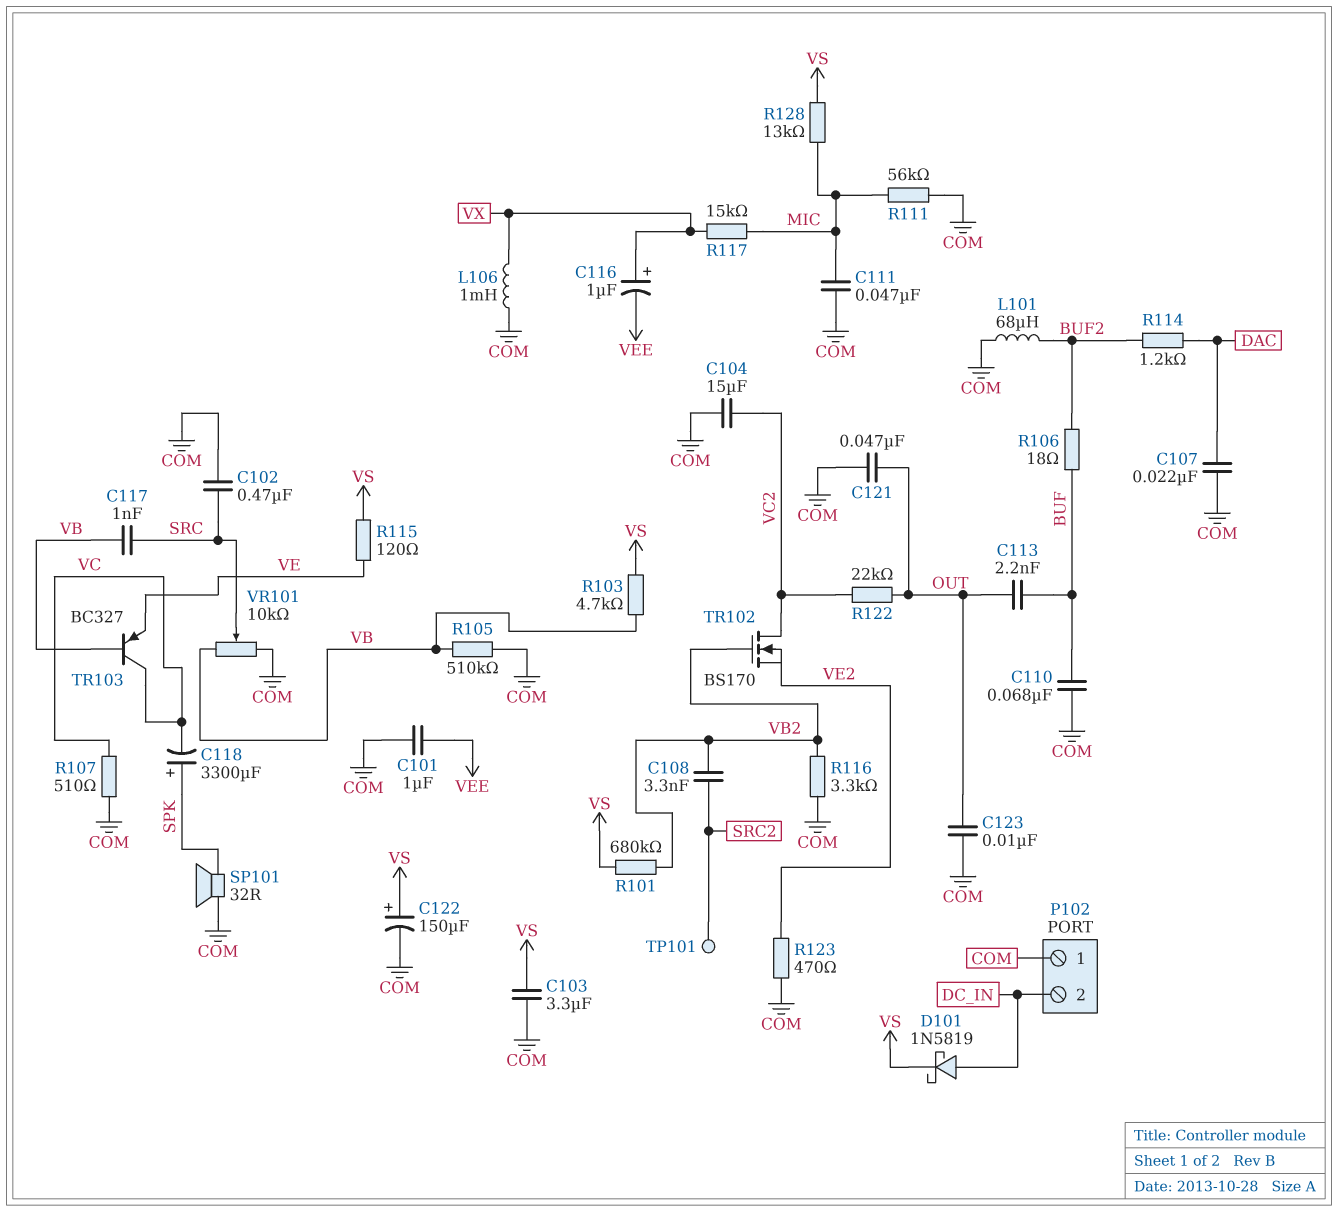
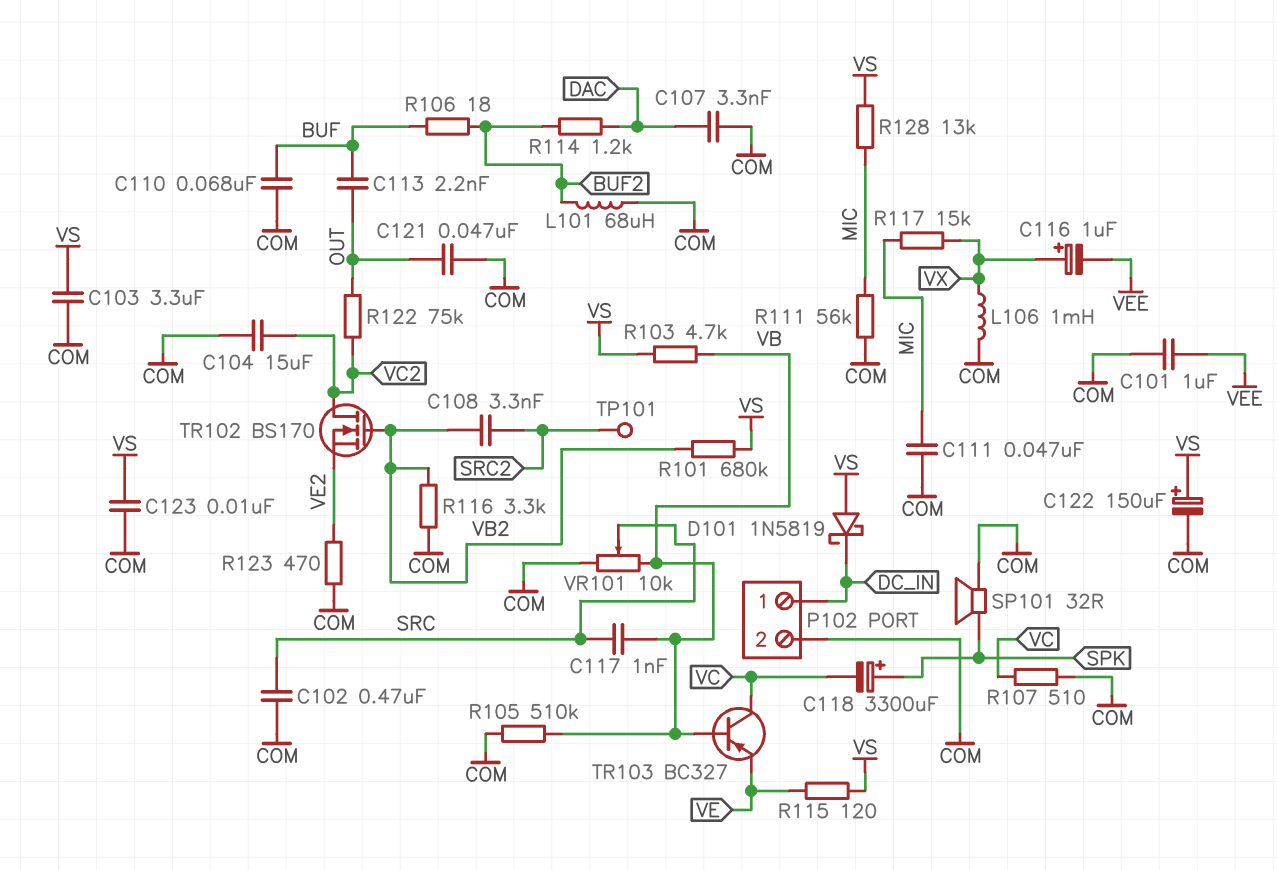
C107: 22nF (COM, DAC) -> 3.3nF (COM, DAC)
C123: 10nF (COM, OUT) -> 10nF (COM, VS)
D101: schottky 1N5819 (A DC_IN, K VS) -> schottky 1N5819 (A VS, K DC_IN)
P102 pin 1: COM -> DC_IN
P102 pin 2: DC_IN -> COM
R122: 22k (OUT, VC2) -> 75k (OUT, VC2)

